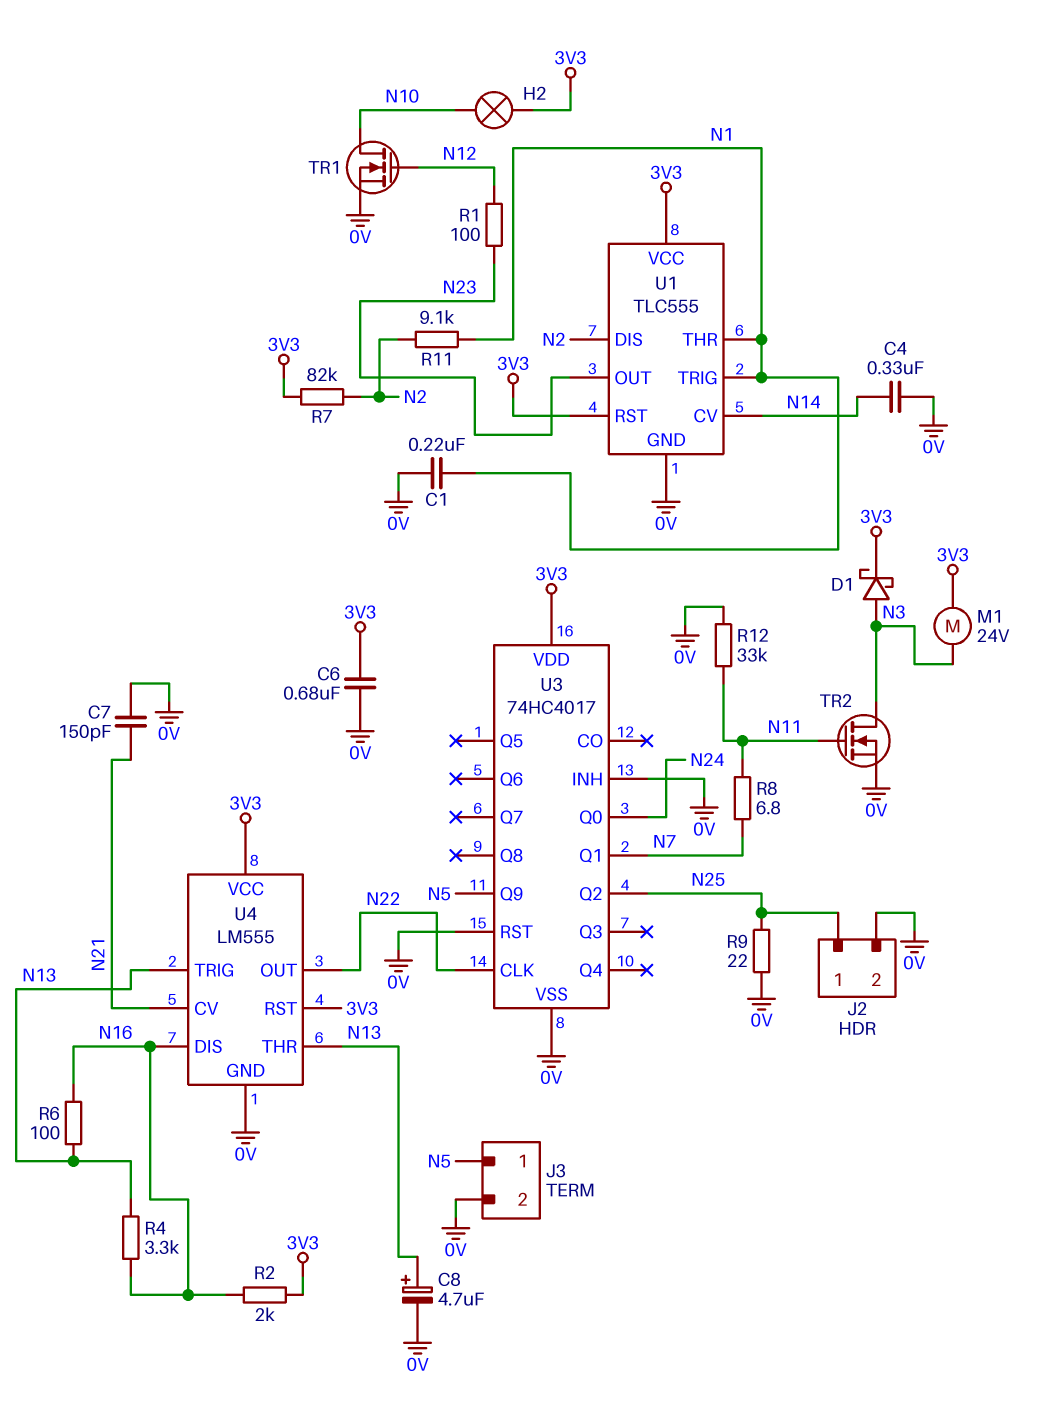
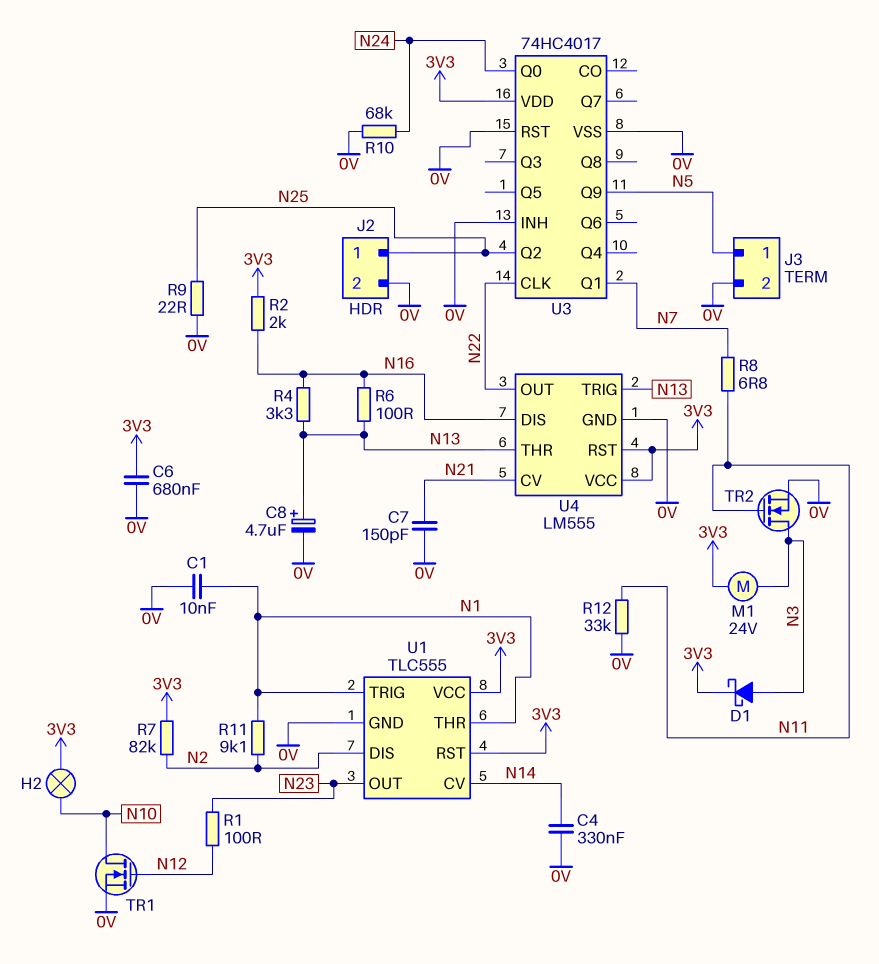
C1: 220nF (0V, N1) -> 10nF (0V, N1)
R10: none -> 68k (0V, N24)

